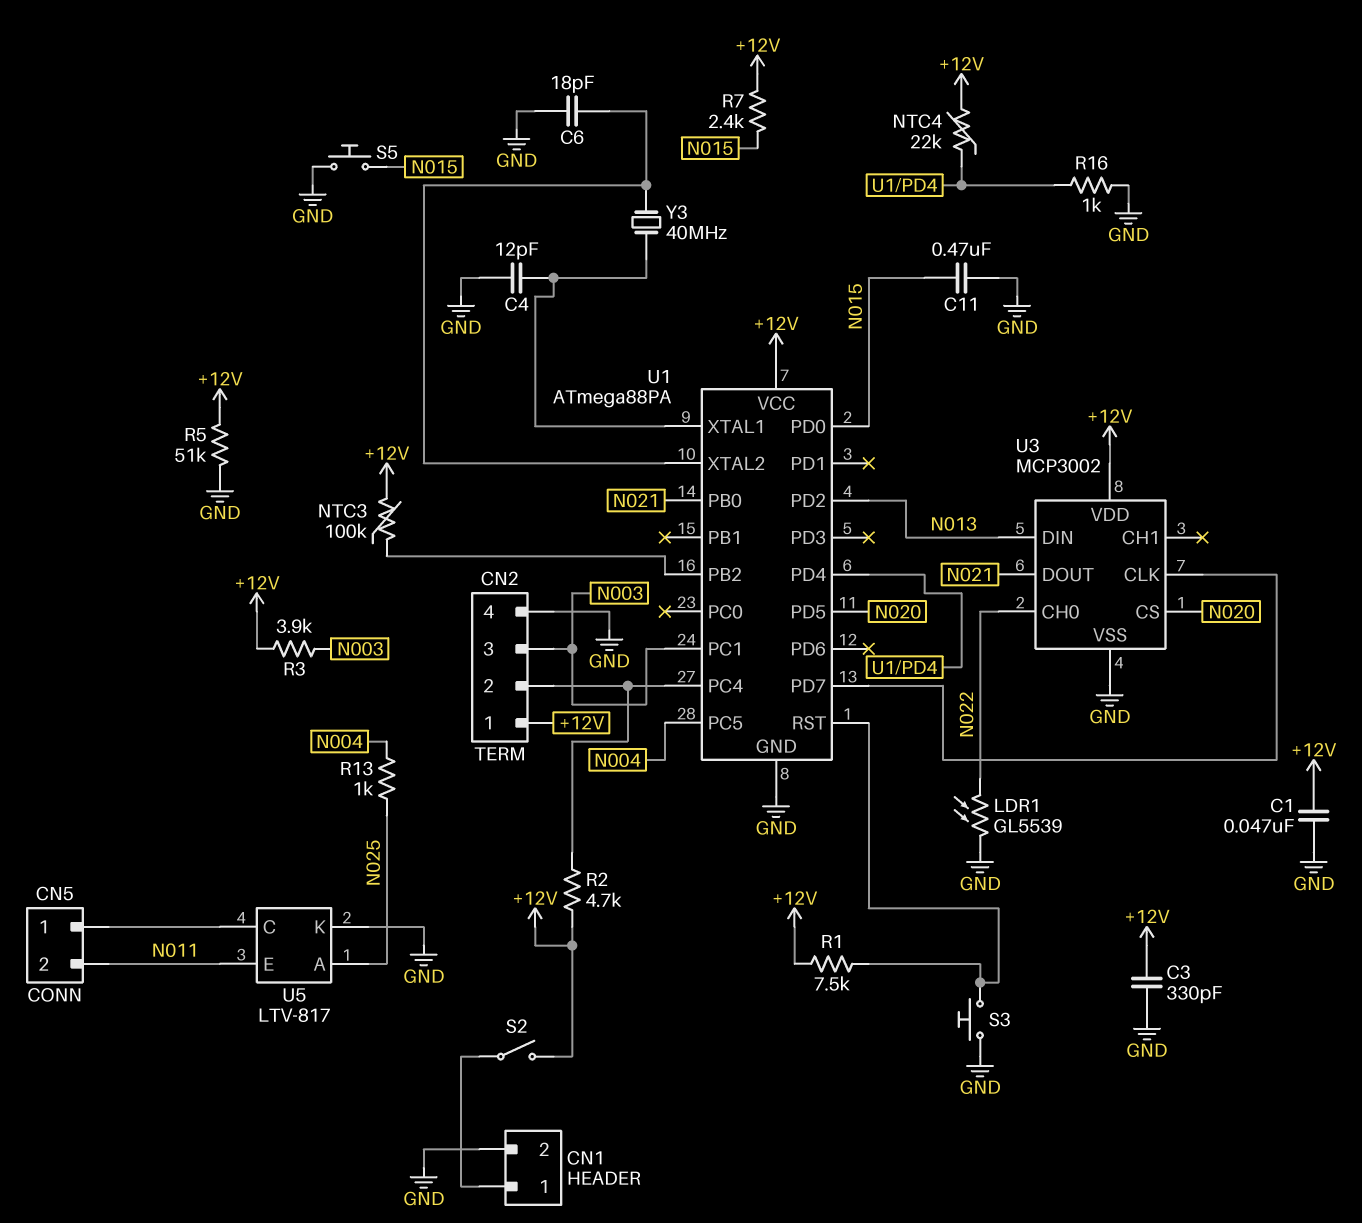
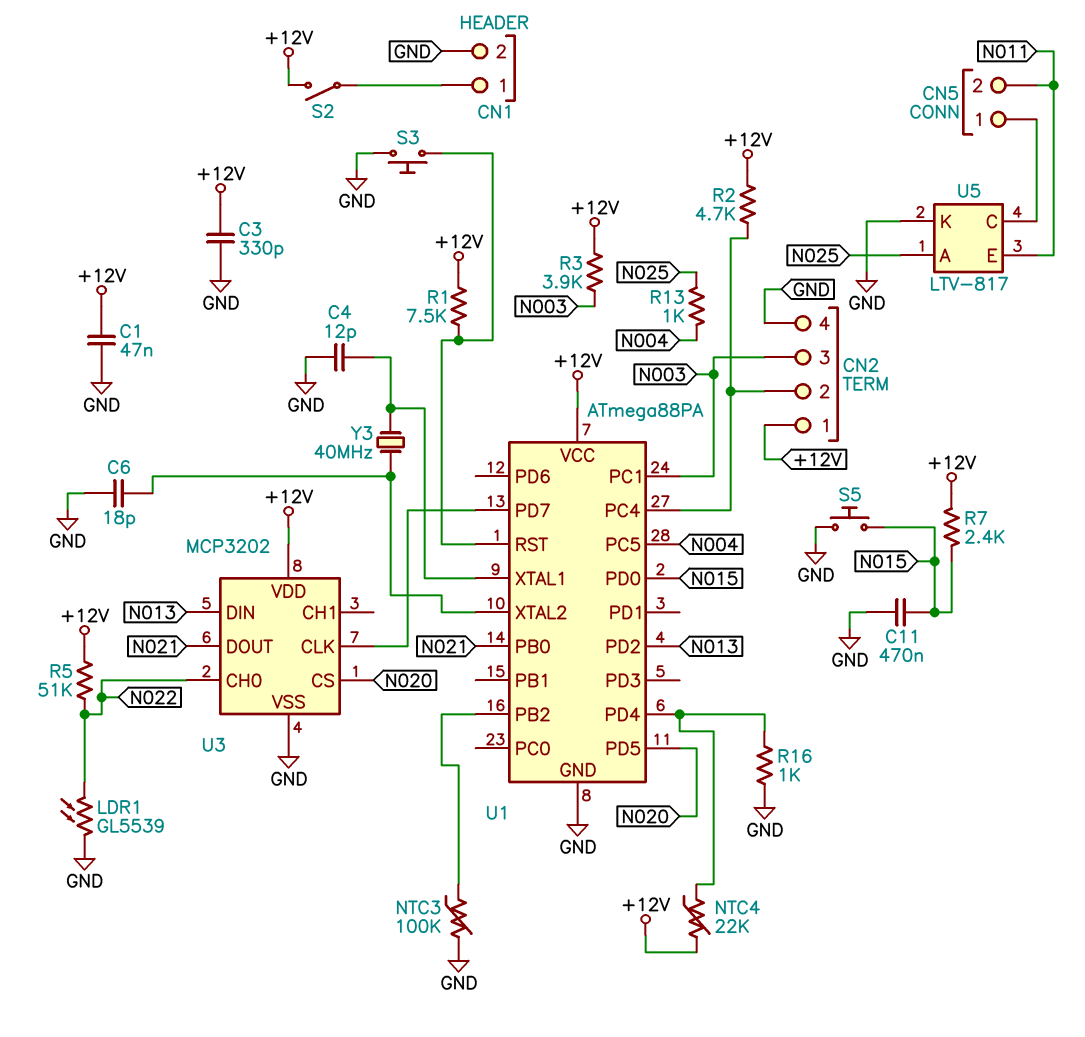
NTC3: 100k (+12V, U1/PB2) -> 100k (GND, U1/PB2)
R5: 51k (+12V, GND) -> 51k (+12V, N022)
U3: MCP3002 -> MCP3202

